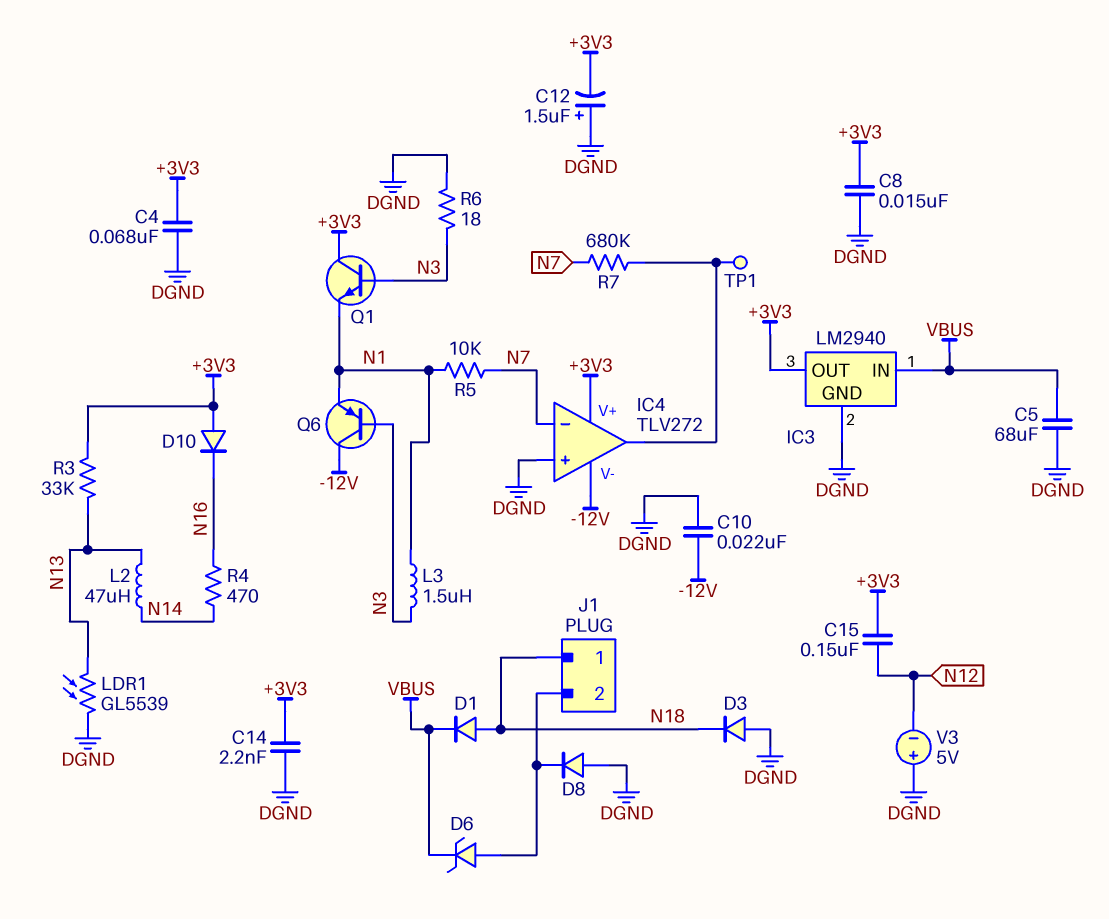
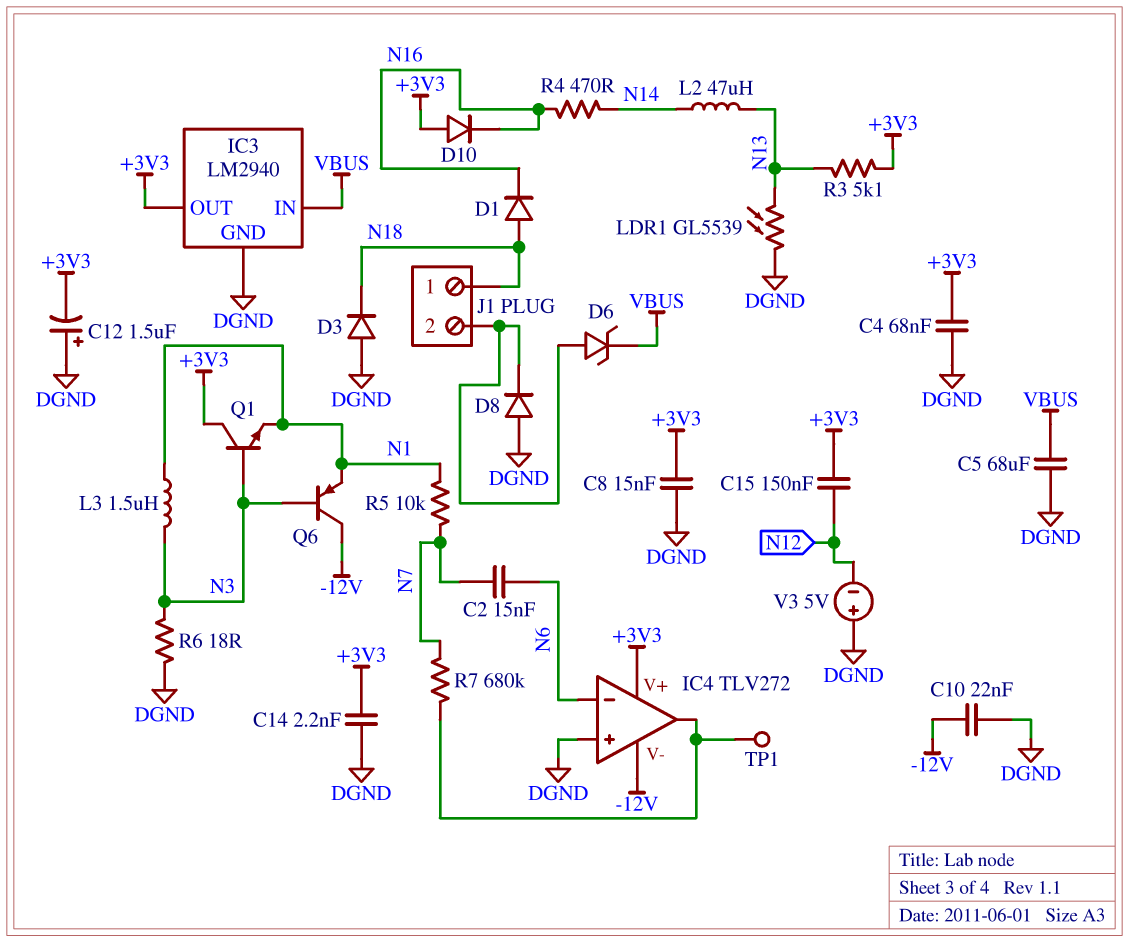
C2: none -> 15nF (N6, N7)
D1: diode (A N18, K VBUS) -> diode (A N18, K N16)
IC4 pin in-: N7 -> N6
R3: 33k (+3V3, N13) -> 5.1k (+3V3, N13)

